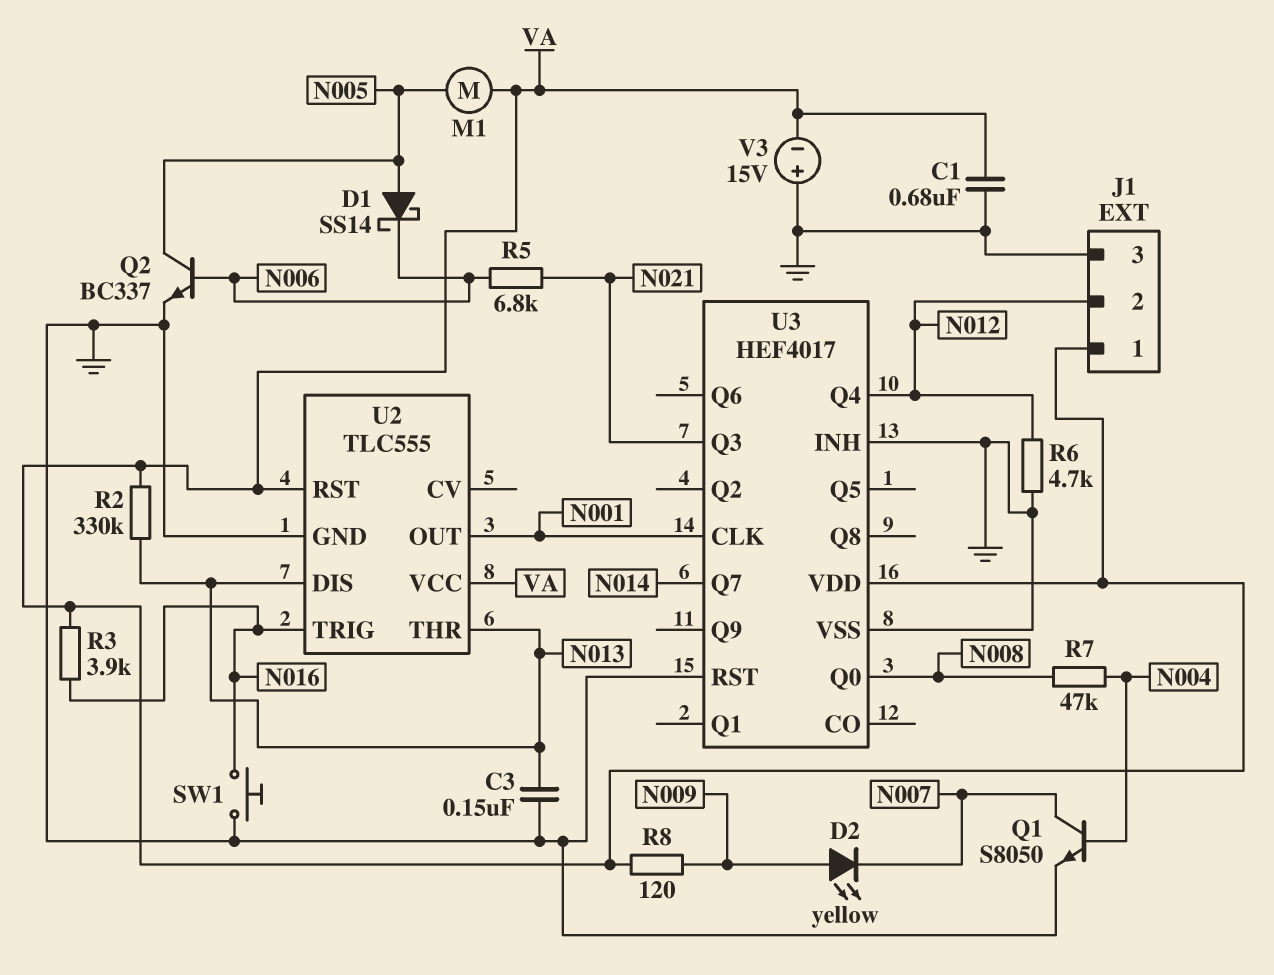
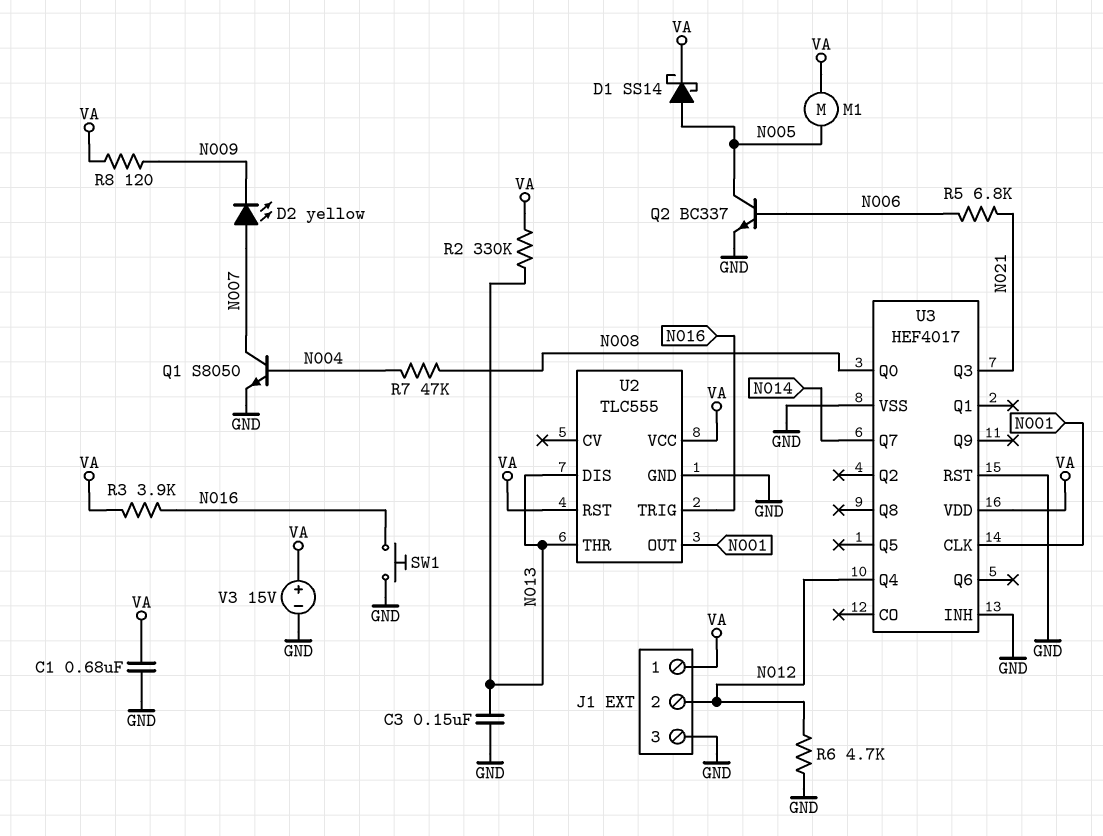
D1: schottky SS14 (A N005, K N006) -> schottky SS14 (A N005, K VA)
D2: LED yellow (A N009, K N007) -> LED yellow (A N007, K N009)
V3: 15V (plus GND, minus VA) -> 15V (plus VA, minus GND)

